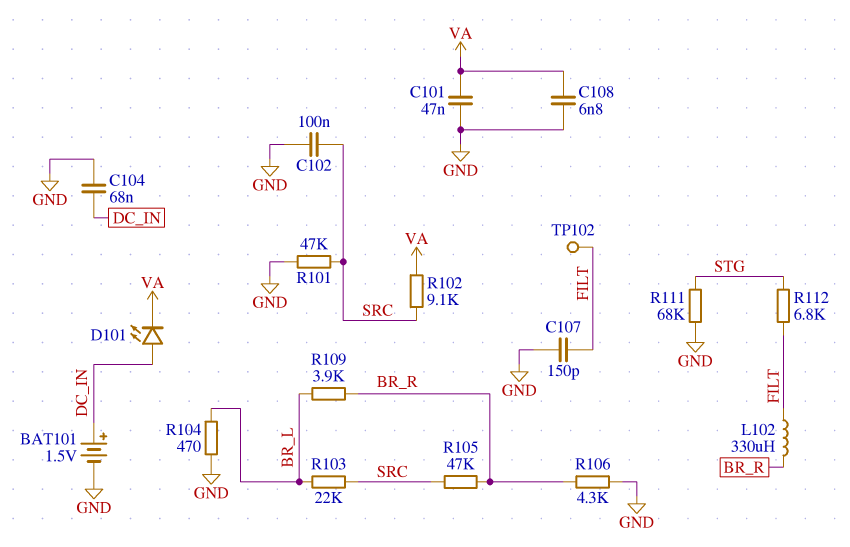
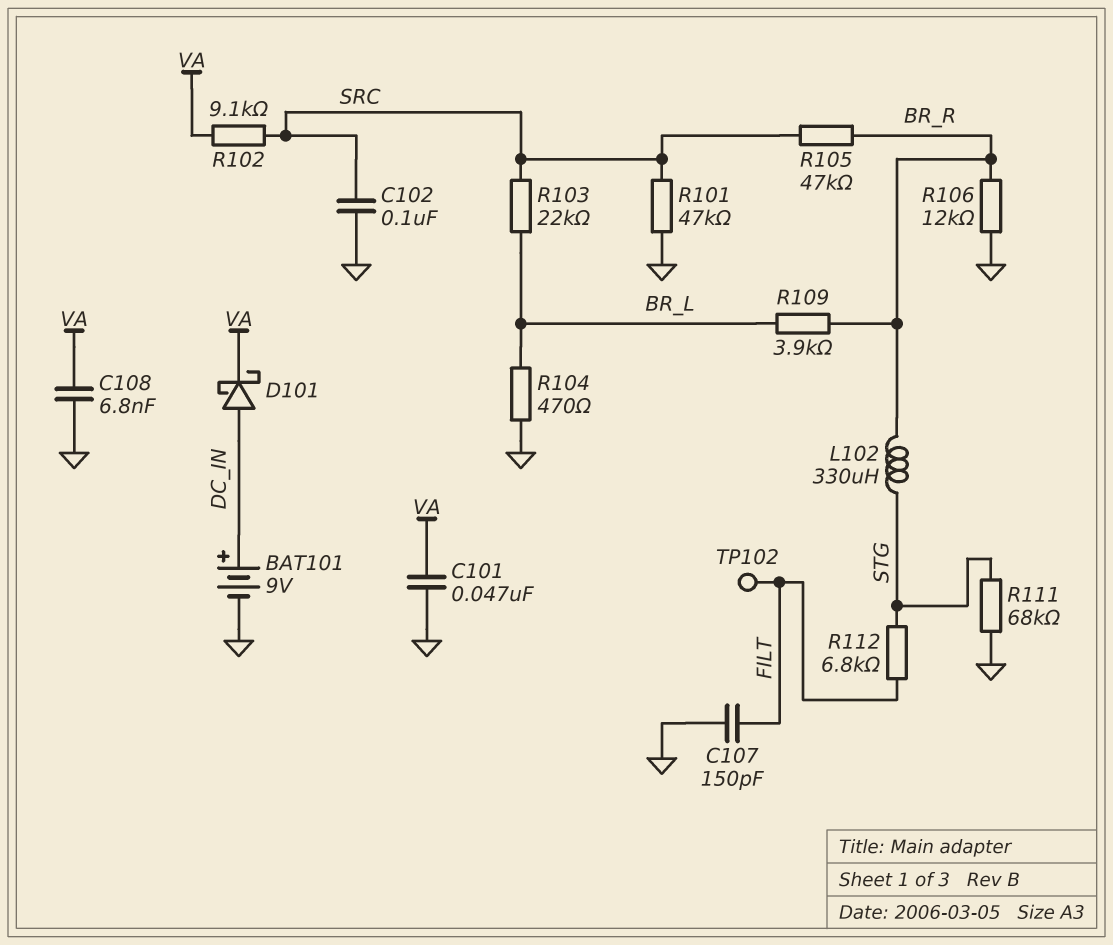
BAT101: 1.5V (plus DC_IN, minus GND) -> 9V (plus DC_IN, minus GND)
C104: 68nF (DC_IN, GND) -> none
D101: LED (A DC_IN, K VA) -> schottky (A DC_IN, K VA)
L102: 330uH (BR_R, FILT) -> 330uH (BR_R, STG)
R106: 4.3k (BR_R, GND) -> 12k (BR_R, GND)

